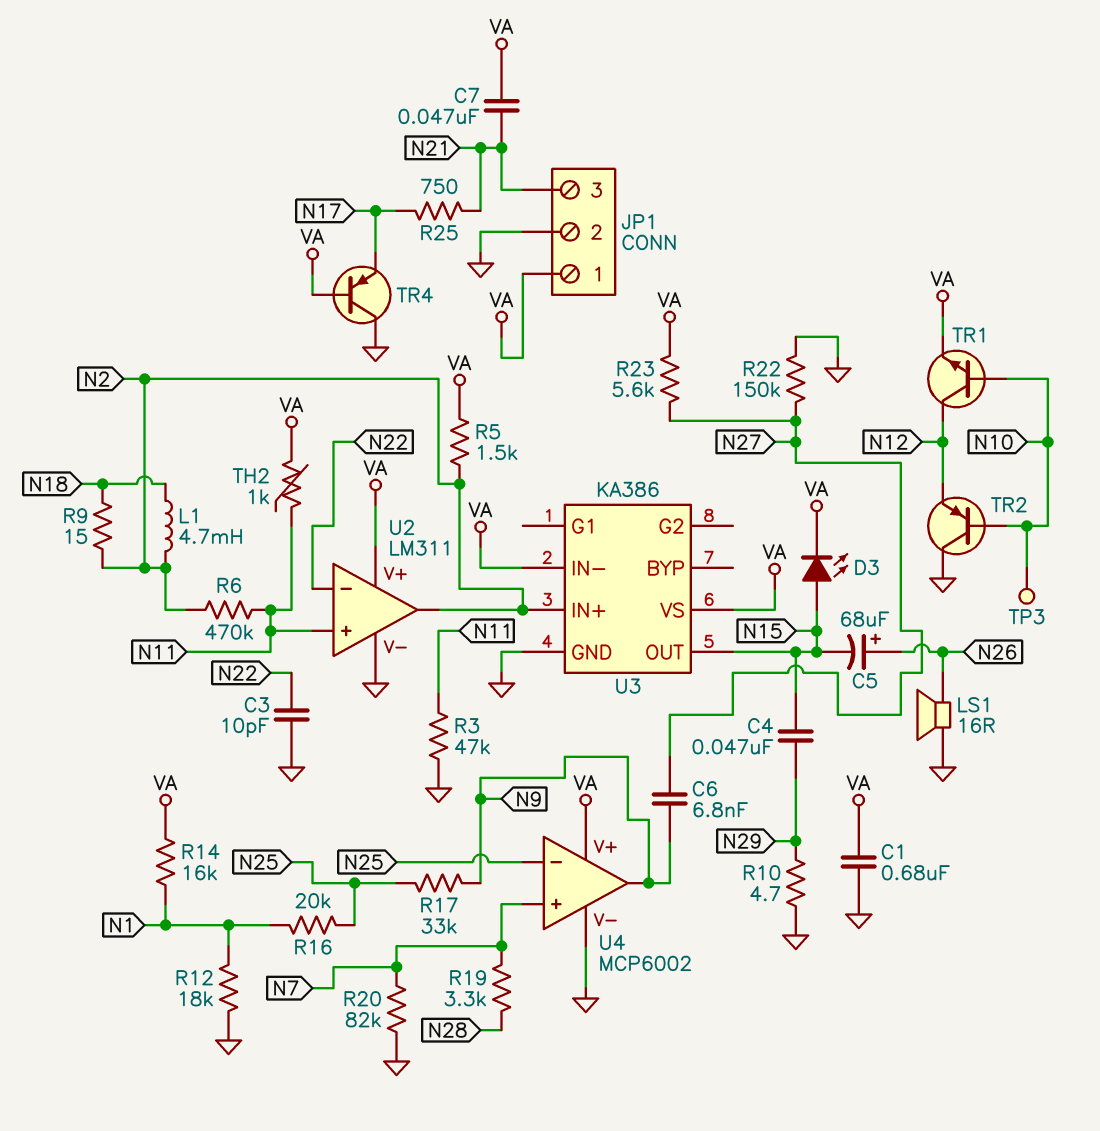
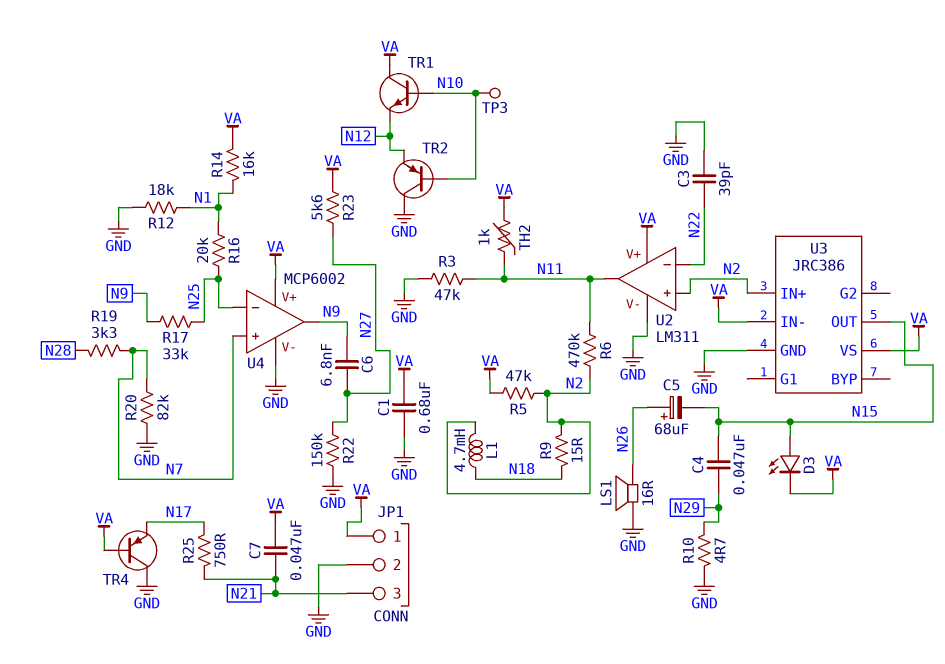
C3: 10pF (GND, N22) -> 39pF (GND, N22)
R5: 1.5k (N2, VA) -> 47k (N2, VA)
TR1: NPN (B N10, C N12, E VA) -> NPN (B N10, C VA, E N12)
U2 pin in+: N11 -> N2
U2 pin out: N2 -> N11
U3: KA386 -> JRC386

